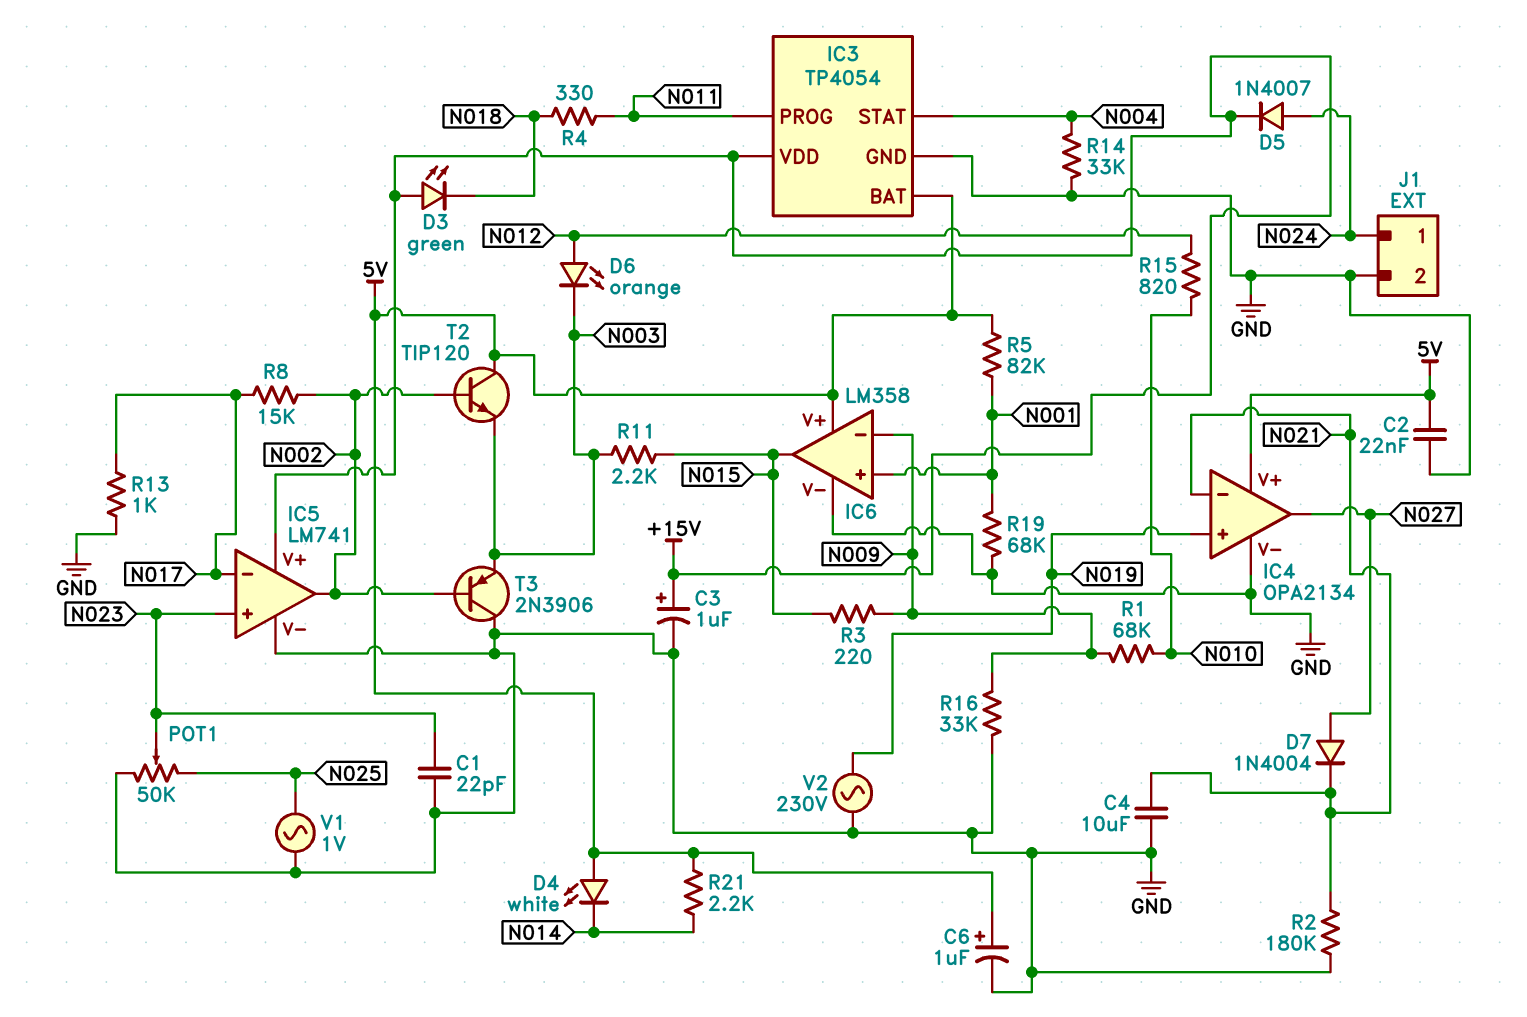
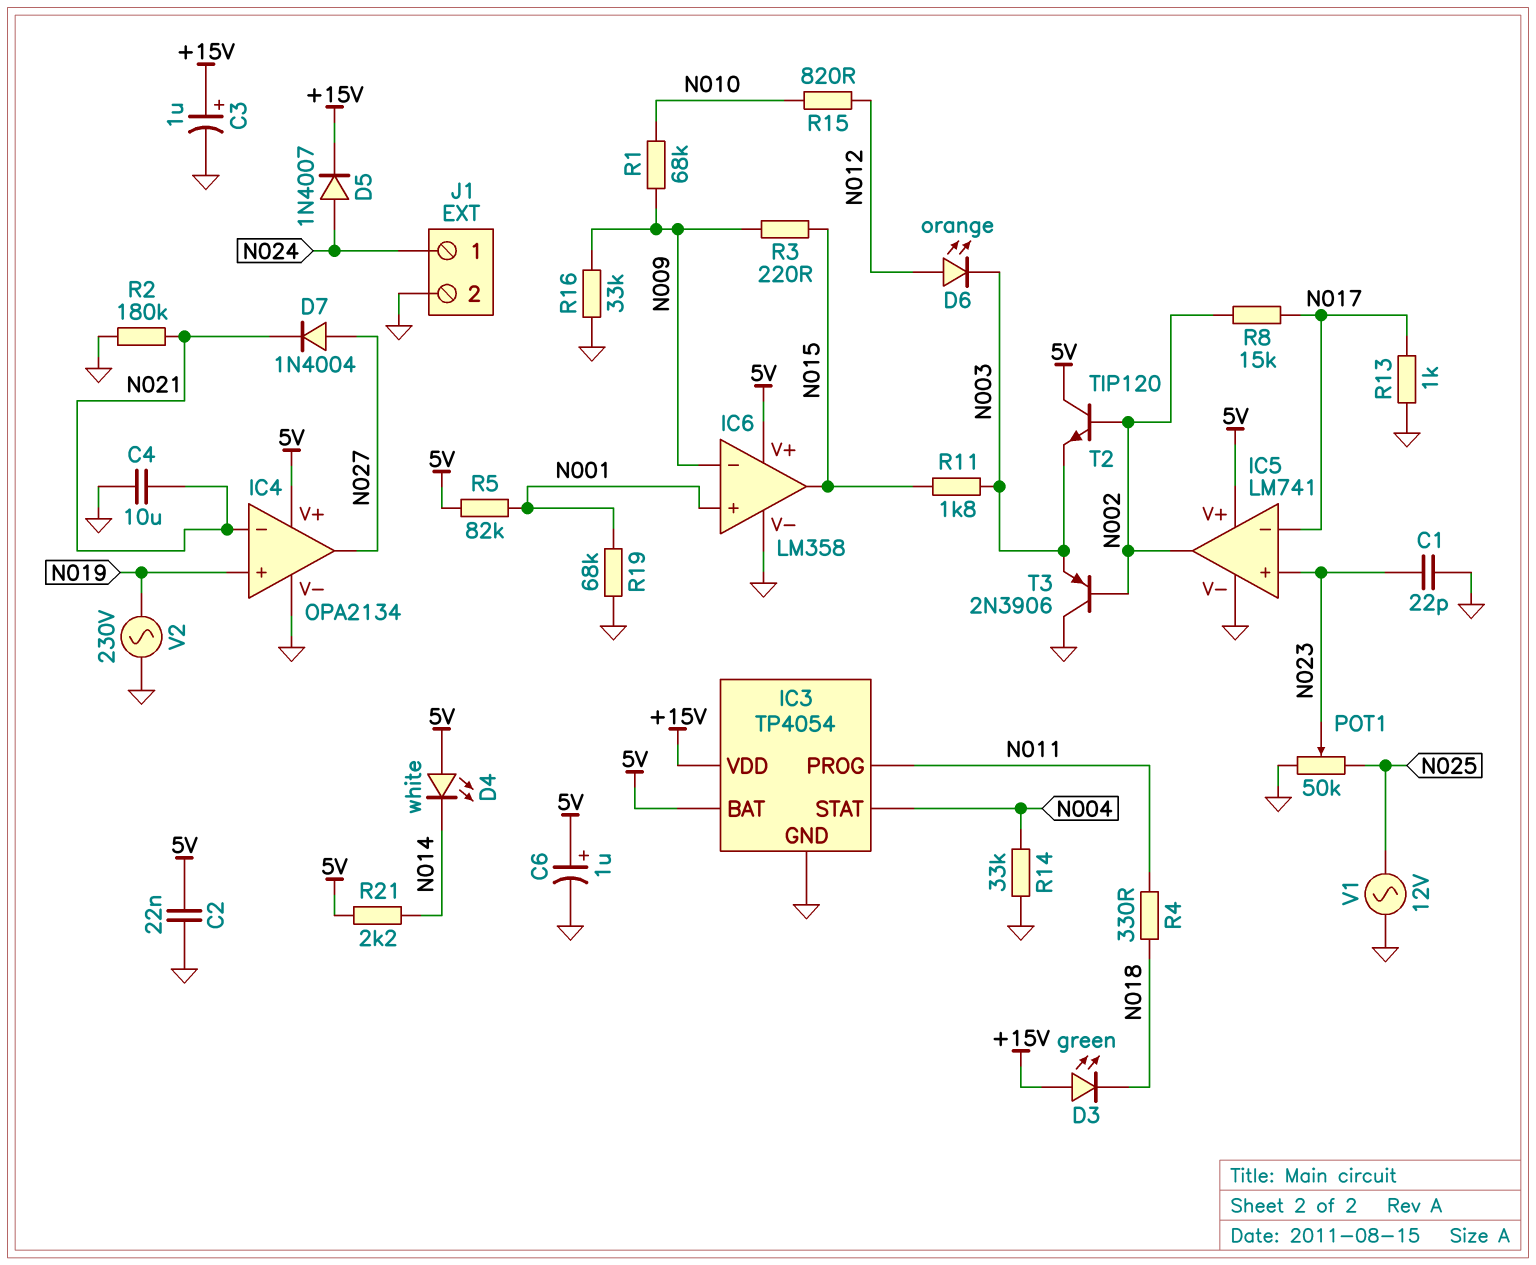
IC5 pin V+: +15V -> 5V
R11: 2.2k (N003, N015) -> 1.8k (N003, N015)
V1: AC 1V (GND, N025) -> AC 12V (GND, N025)

